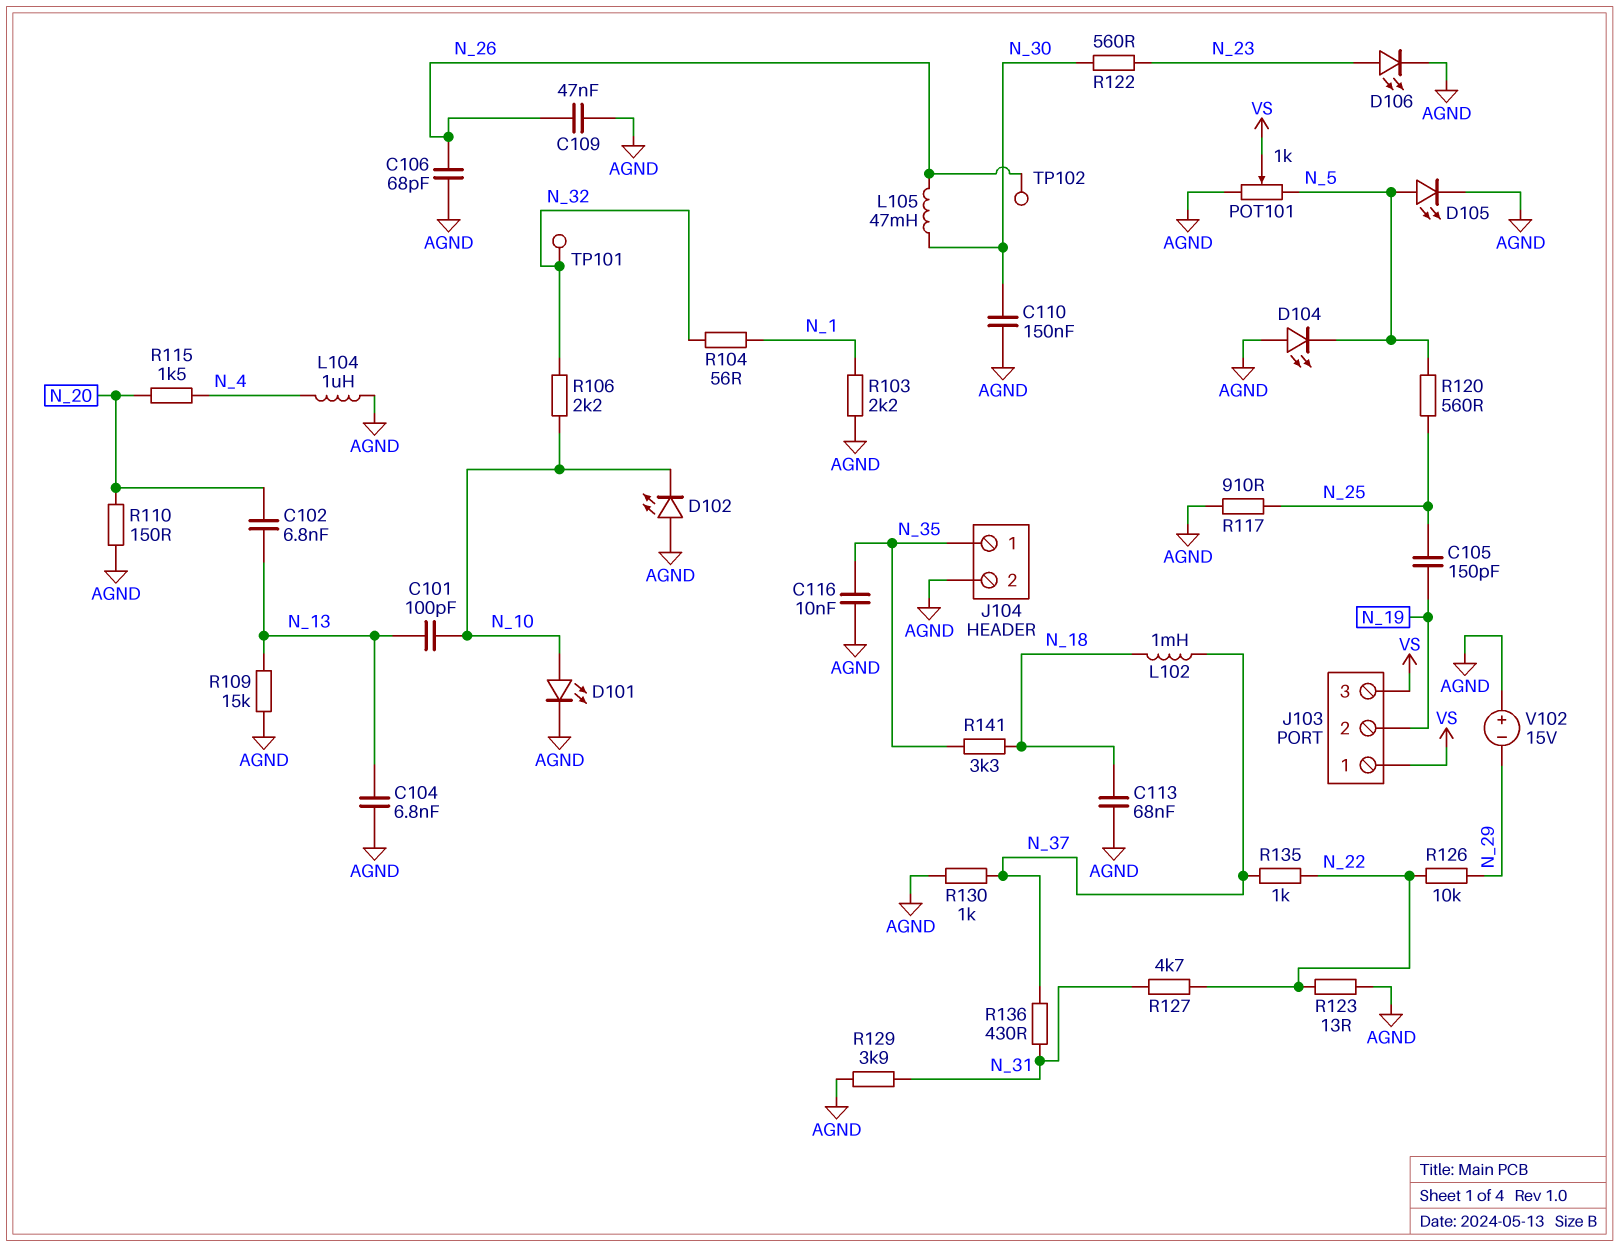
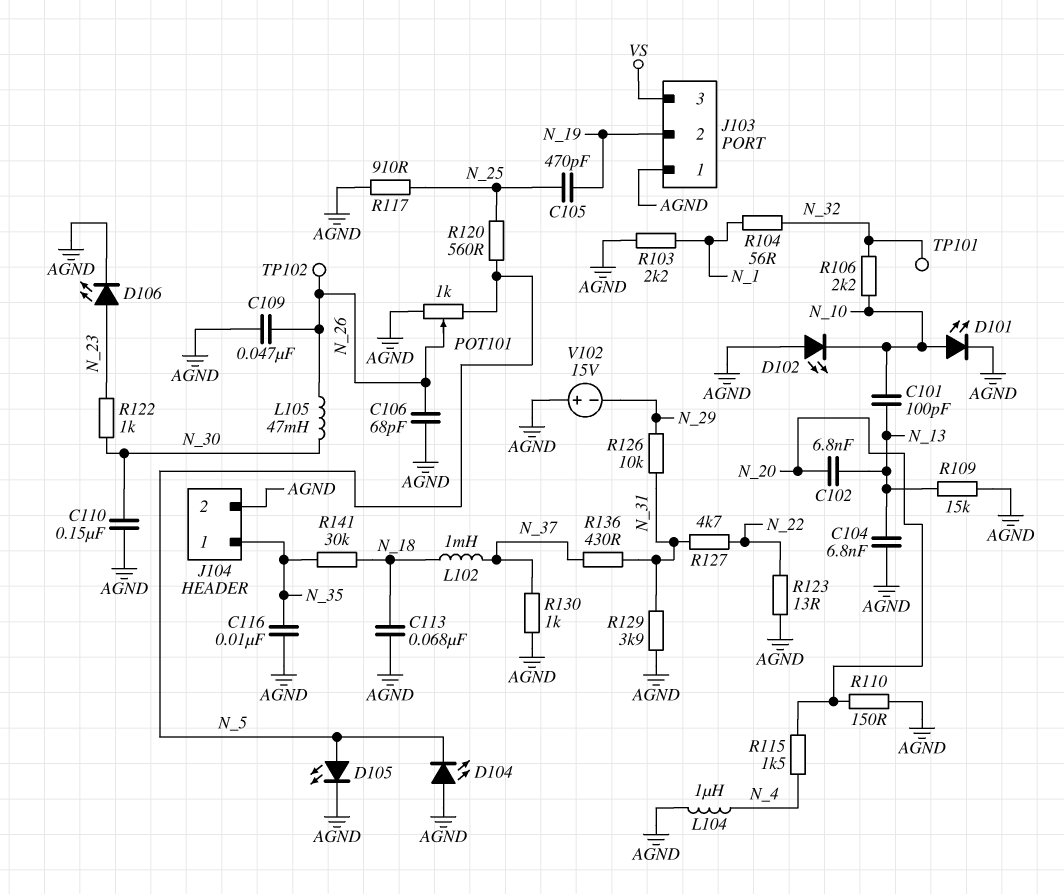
C105: 150pF (N_19, N_25) -> 470pF (N_19, N_25)
J103 pin 1: VS -> AGND
POT101: 1k (AGND, N_5, wiper VS) -> 1k (AGND, N_5, wiper N_26)
R122: 560 (N_23, N_30) -> 1k (N_23, N_30)
R126: 10k (N_22, N_29) -> 10k (N_29, N_31)
R135: 1k (N_22, N_37) -> none
R141: 3.3k (N_18, N_35) -> 30k (N_18, N_35)

